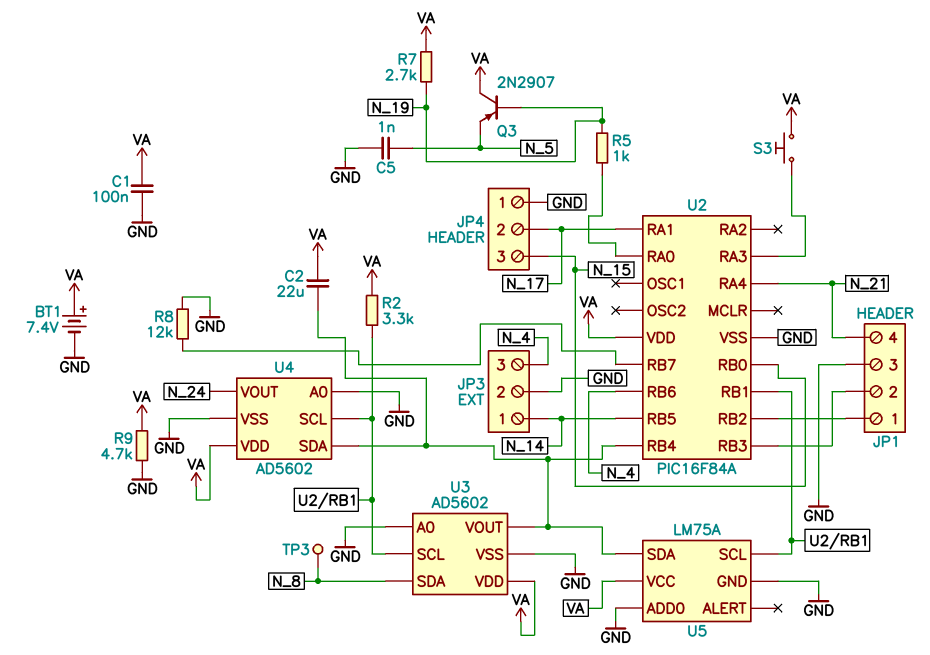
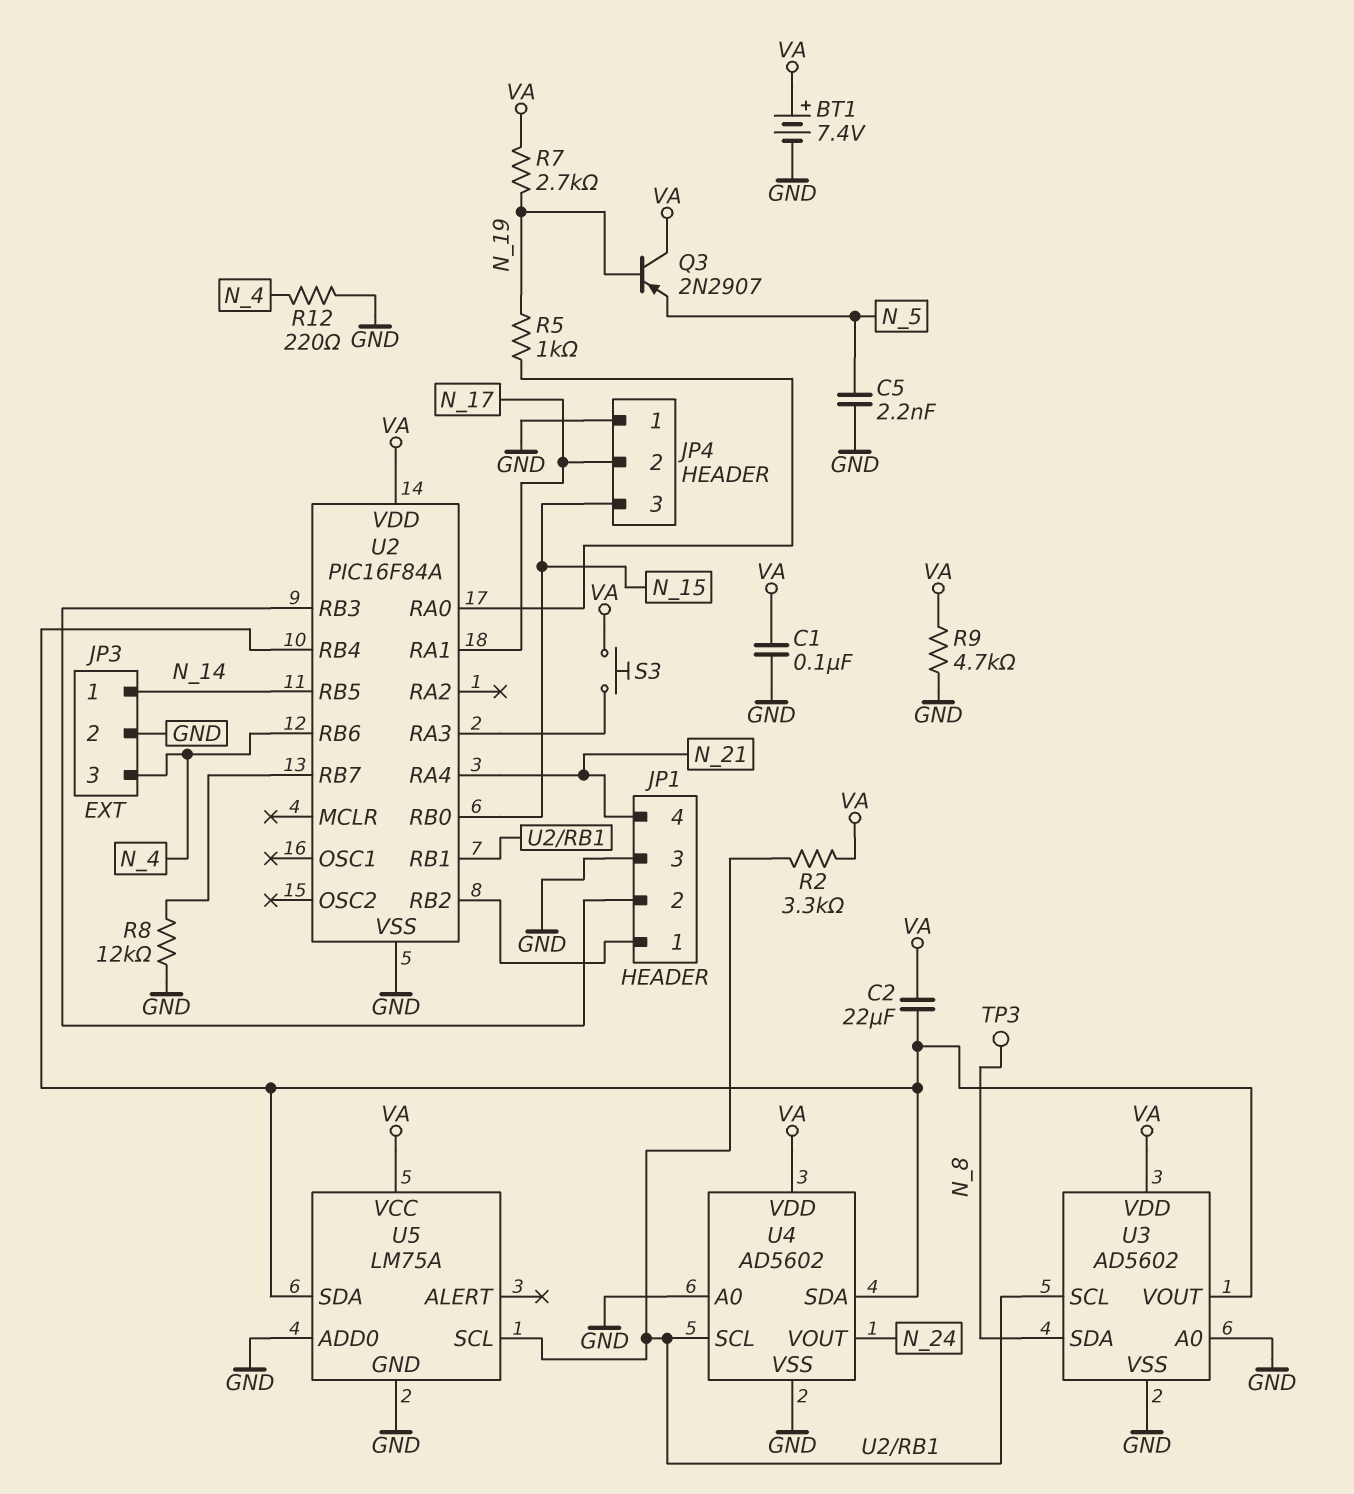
C5: 1nF (GND, N_5) -> 2.2nF (GND, N_5)
R12: none -> 220 (GND, N_4)

